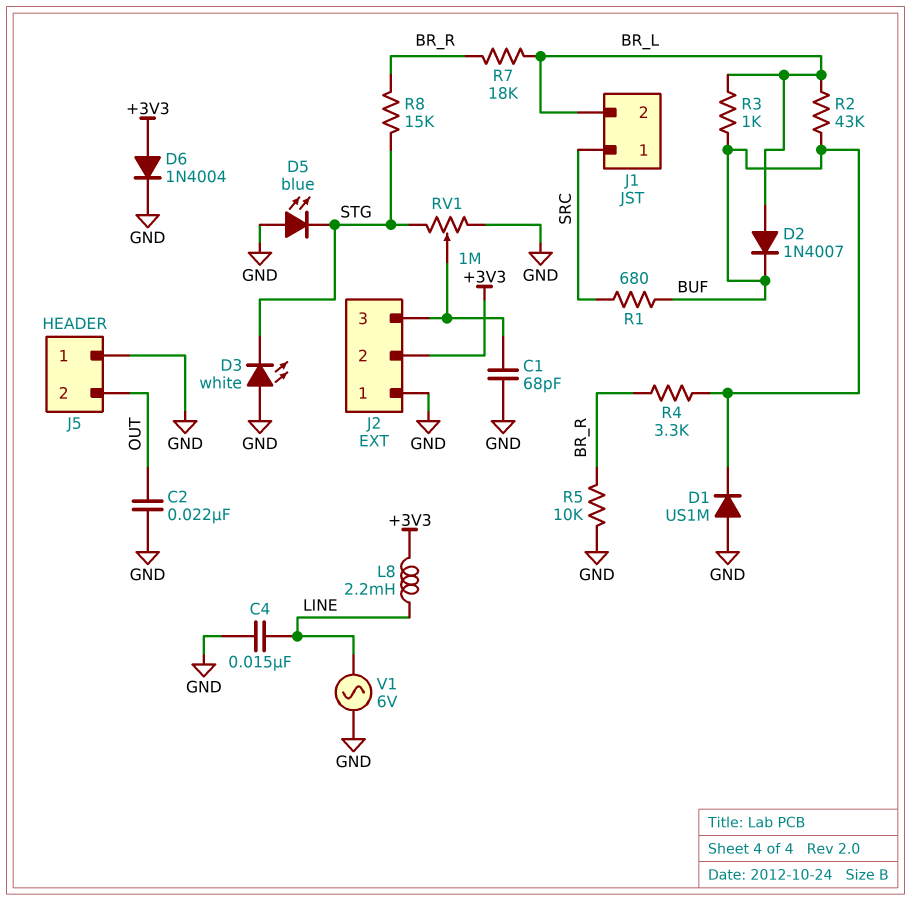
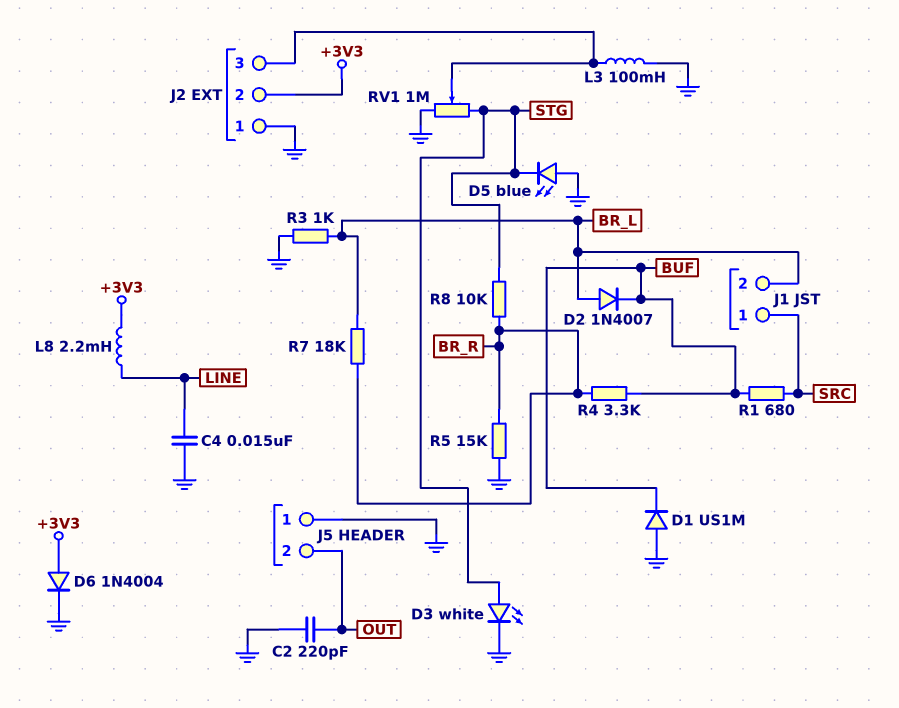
C1: 68pF (GND, J2/3) -> none
C2: 22nF (GND, OUT) -> 220pF (GND, OUT)
D3: LED white (A GND, K STG) -> LED white (A STG, K GND)
L3: none -> 100mH (GND, J2/3)
R2: 43k (BR_L, BUF) -> none
R3: 1k (BR_L, BUF) -> 1k (BR_L, GND)
R5: 10k (BR_R, GND) -> 15k (BR_R, GND)
R8: 15k (BR_R, STG) -> 10k (BR_R, STG)
V1: AC 6V (GND, LINE) -> none

